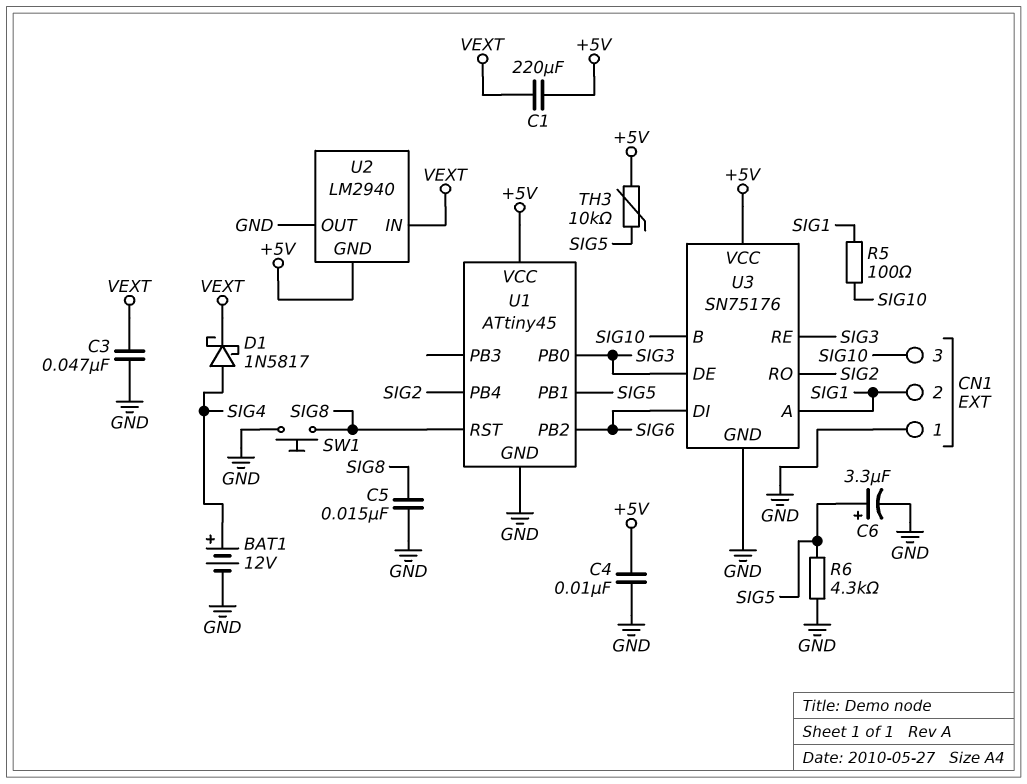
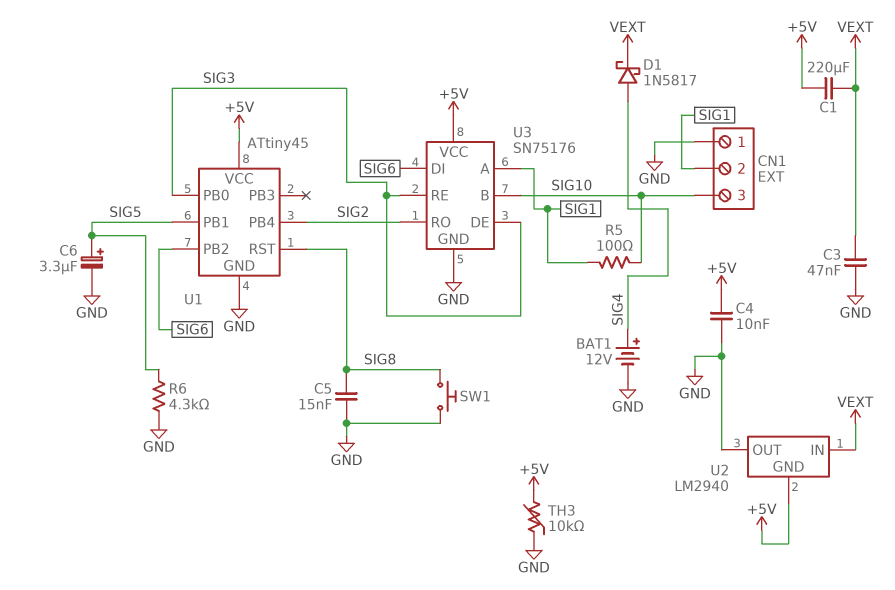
TH3: 10k (+5V, SIG5) -> 10k (+5V, GND)

